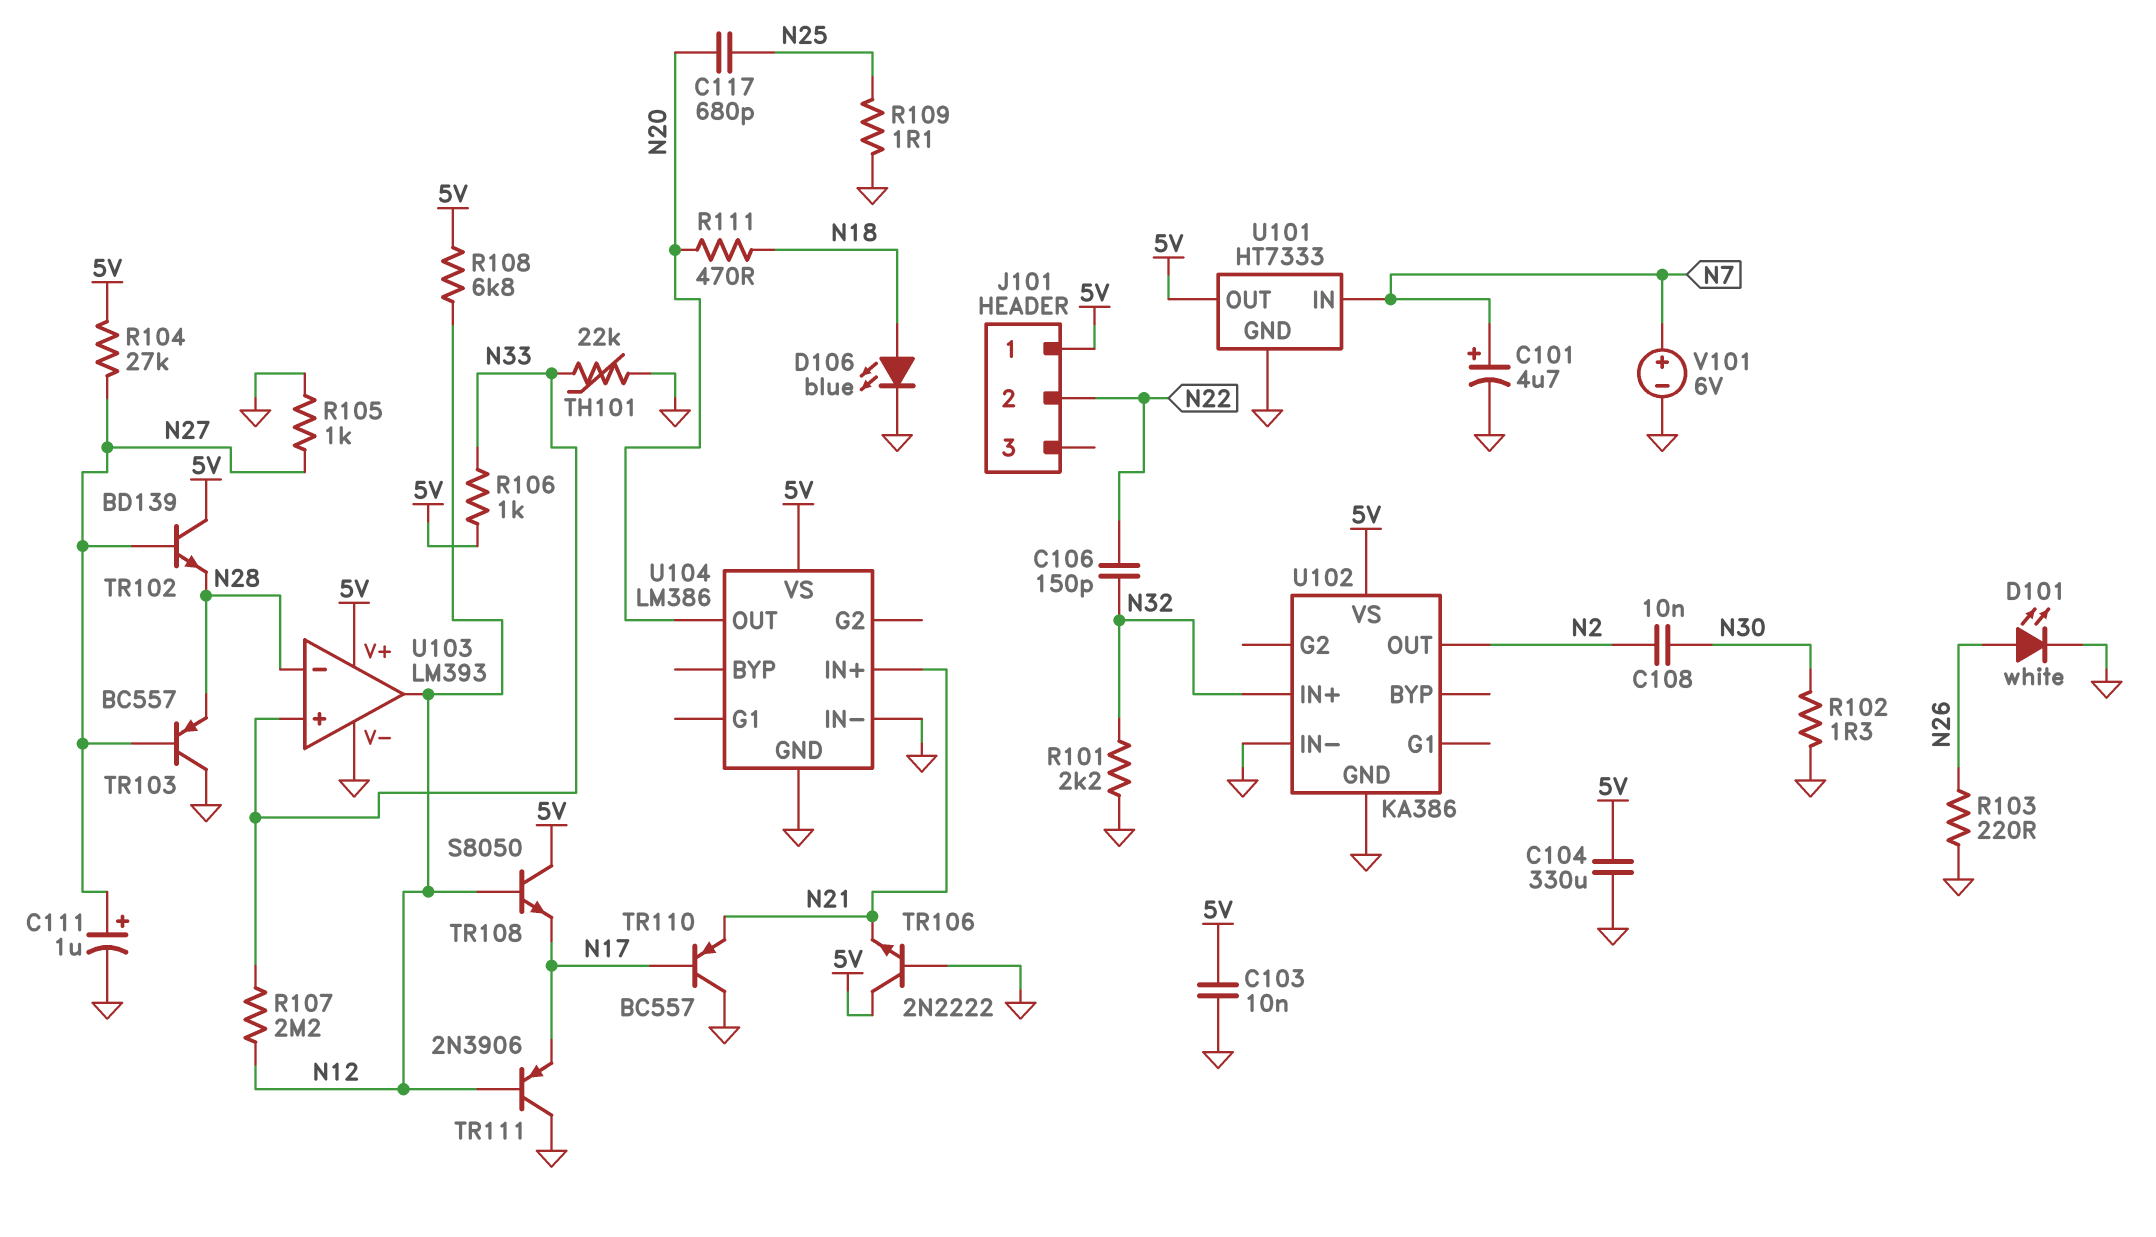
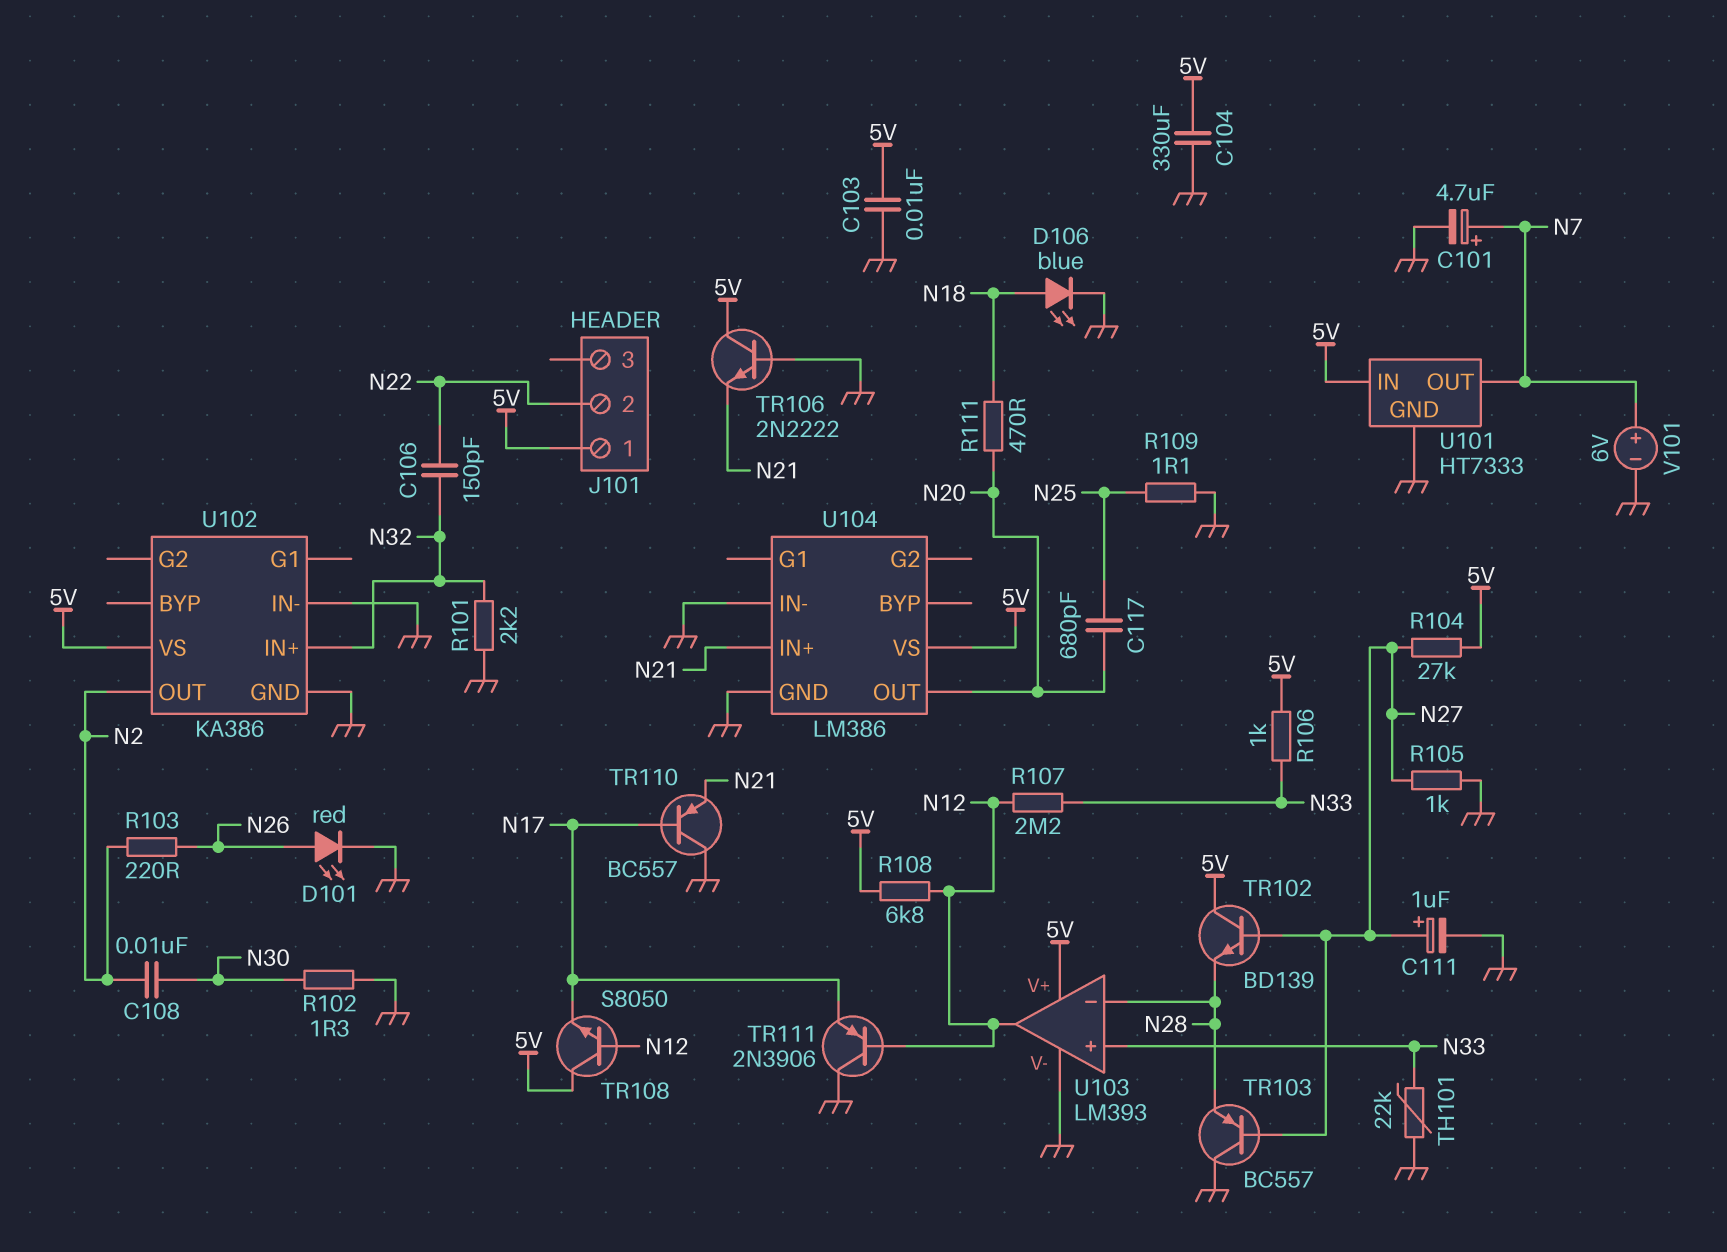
D101: LED white (A N26, K GND) -> LED red (A N26, K GND)
R103: 220 (GND, N26) -> 220 (N2, N26)
U101 pin IN: N7 -> 5V
U101 pin OUT: 5V -> N7

